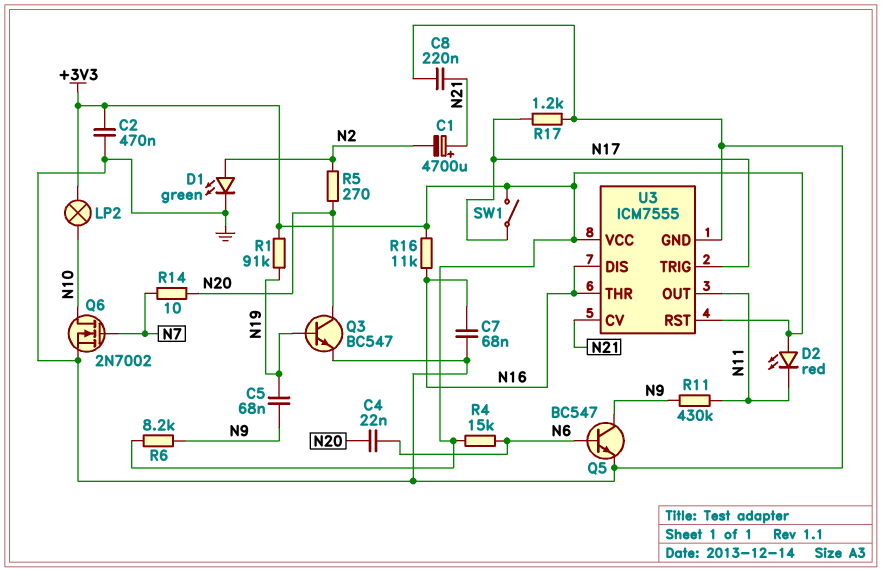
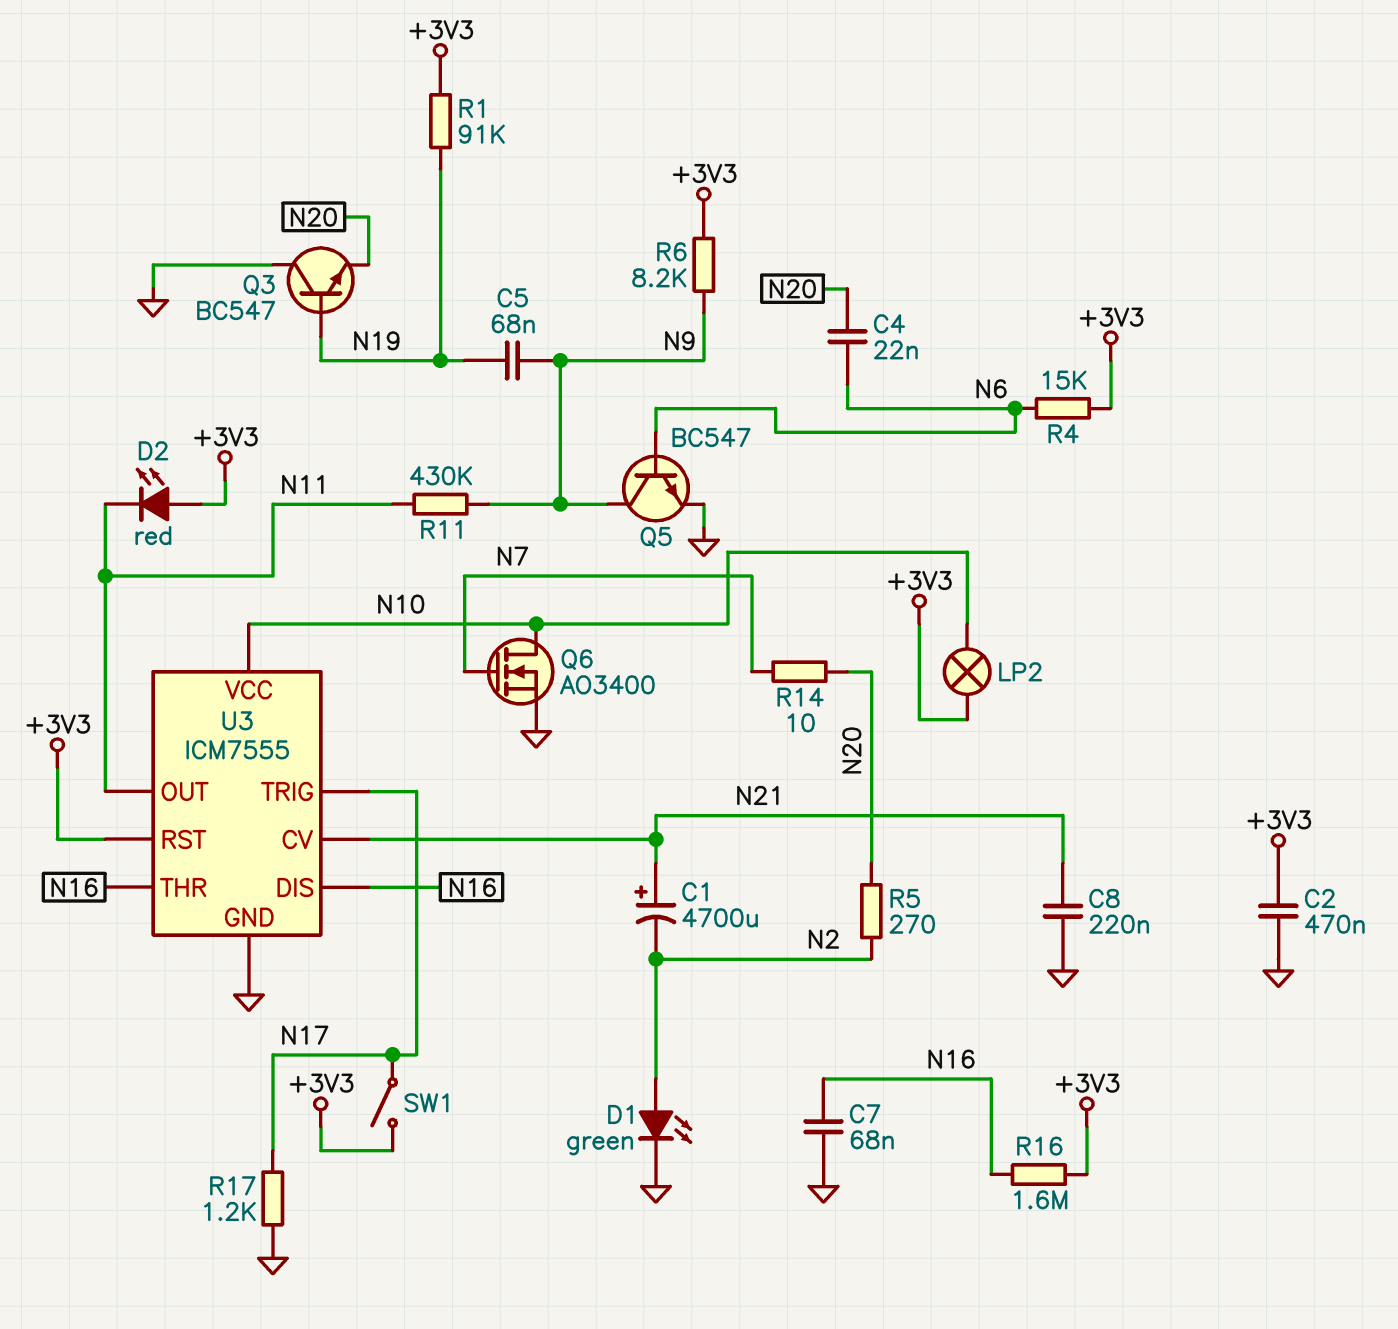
Q3: NPN BC547 (B N19, C N20, E GND) -> NPN BC547 (B N19, C GND, E N20)
Q6: NMOS 2N7002 (G N7, D N10, S GND) -> NMOS AO3400 (G N7, D N10, S GND)
R16: 11k (+3V3, N16) -> 1.6M (+3V3, N16)
U3 pin VCC: +3V3 -> N10

